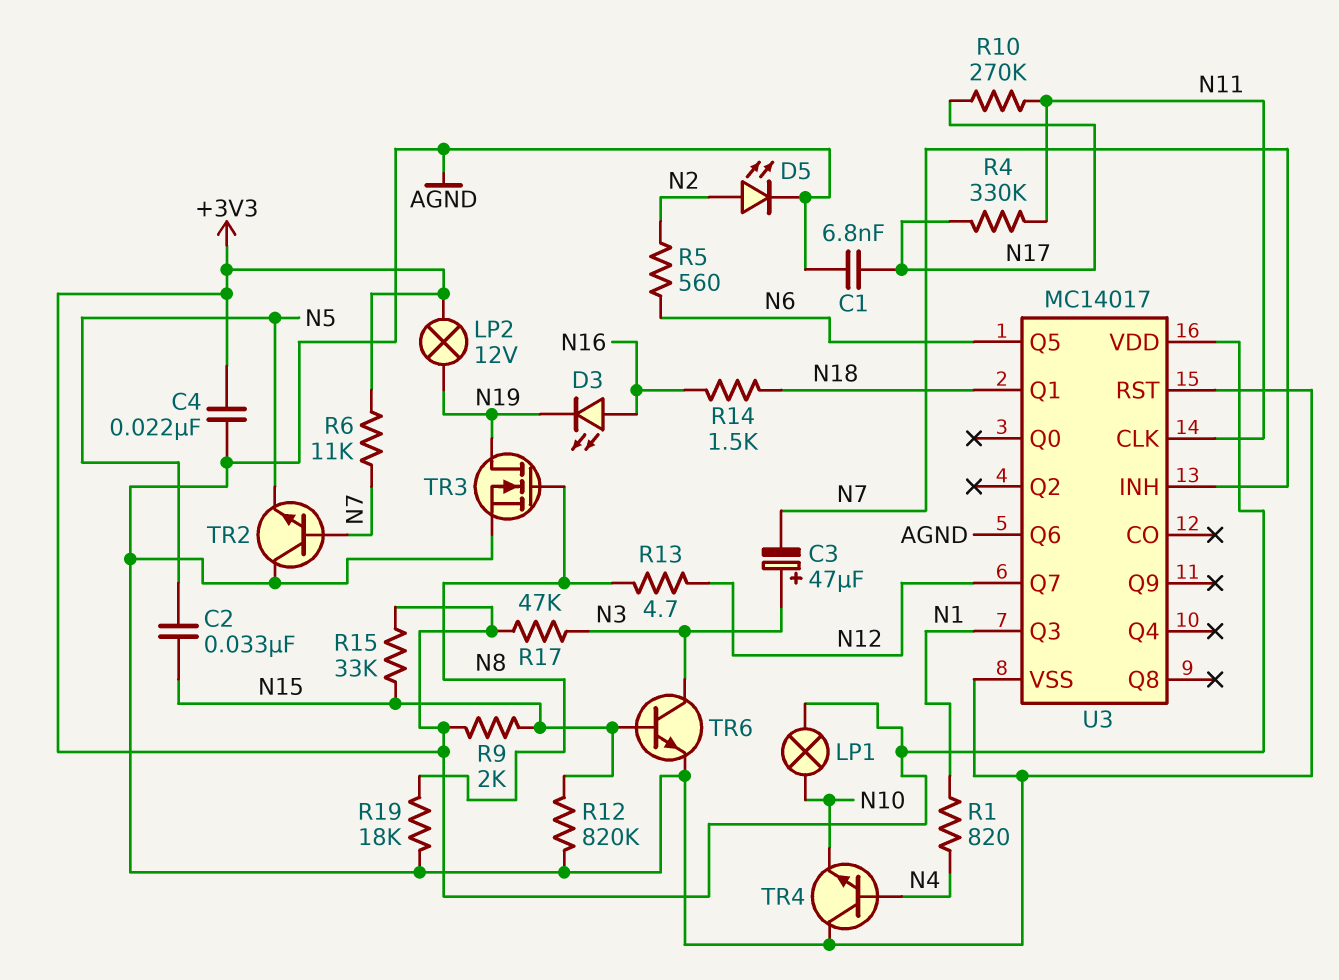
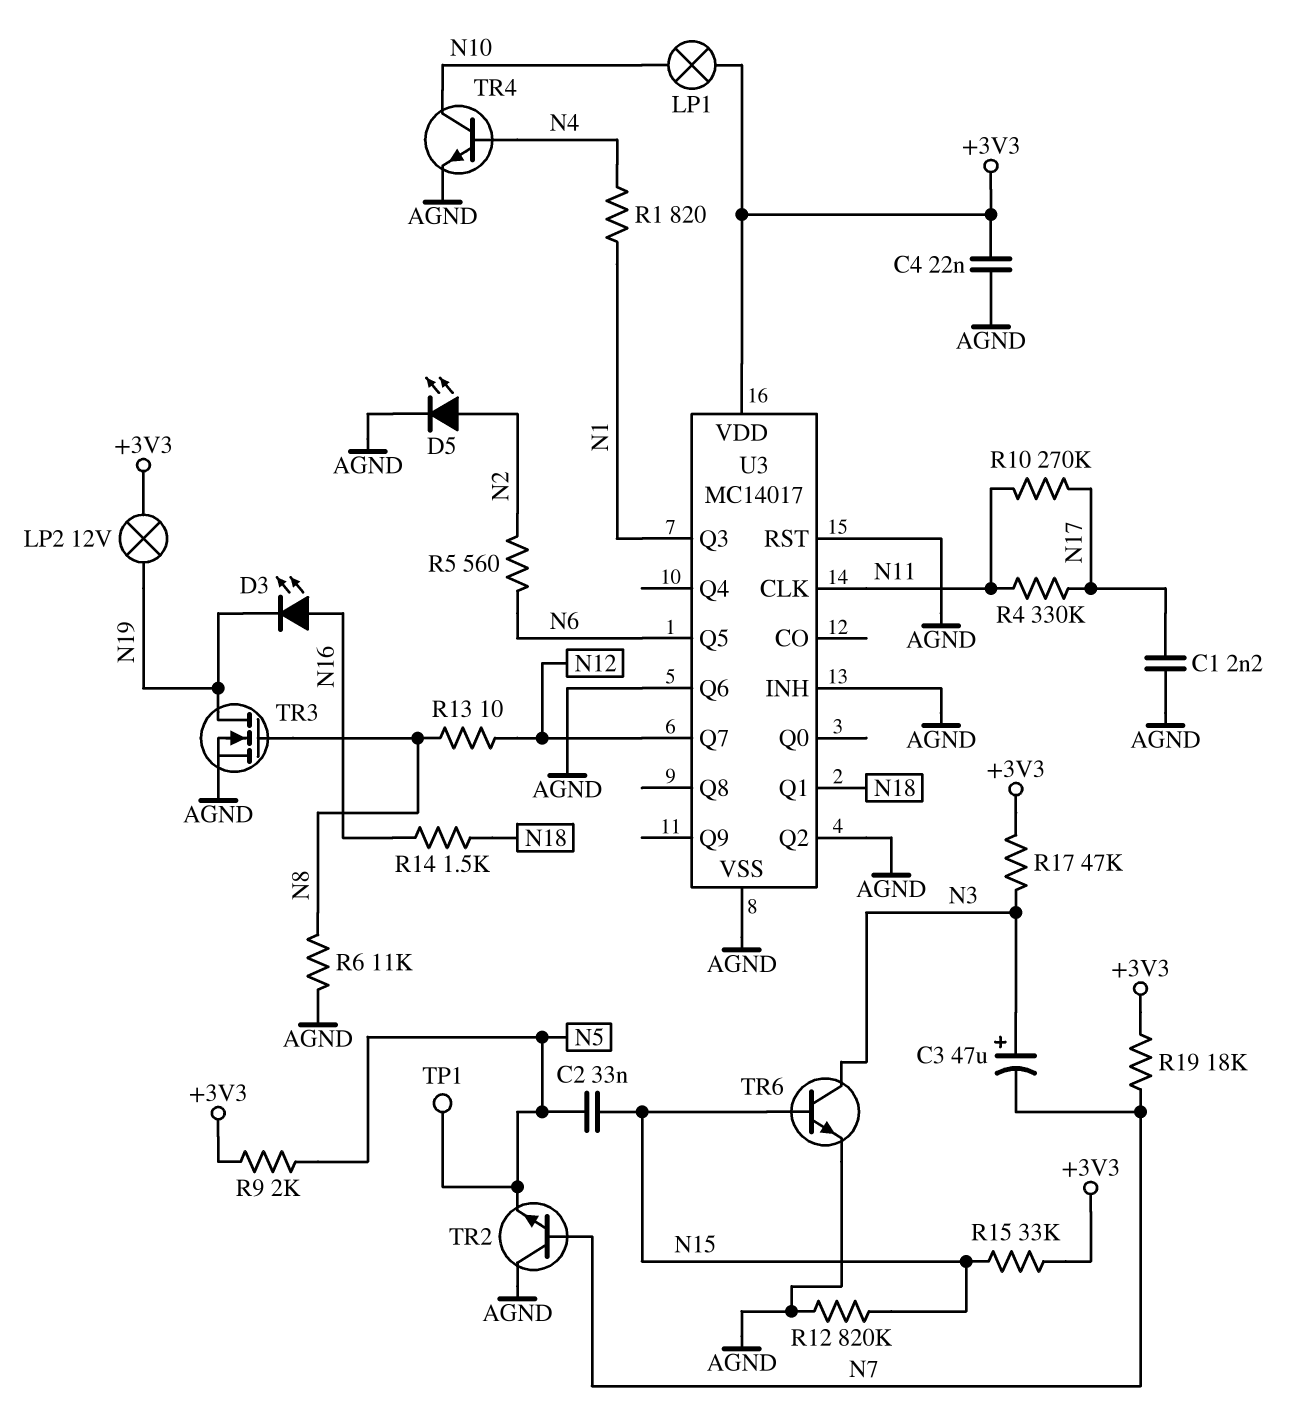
C1: 6.8nF (AGND, N17) -> 2.2nF (AGND, N17)
R6: 11k (+3V3, N7) -> 11k (AGND, N8)
R9: 2k (+3V3, N15) -> 2k (+3V3, N5)
R13: 4.7 (N8, N12) -> 10 (N8, N12)
R19: 18k (AGND, N8) -> 18k (+3V3, N7)
TP1: none -> test point (N5)
TR4: NPN (B N4, C AGND, E N10) -> NPN (B N4, C N10, E AGND)
U3 pin INH: N7 -> AGND
U3 pin Q2: none -> AGND

